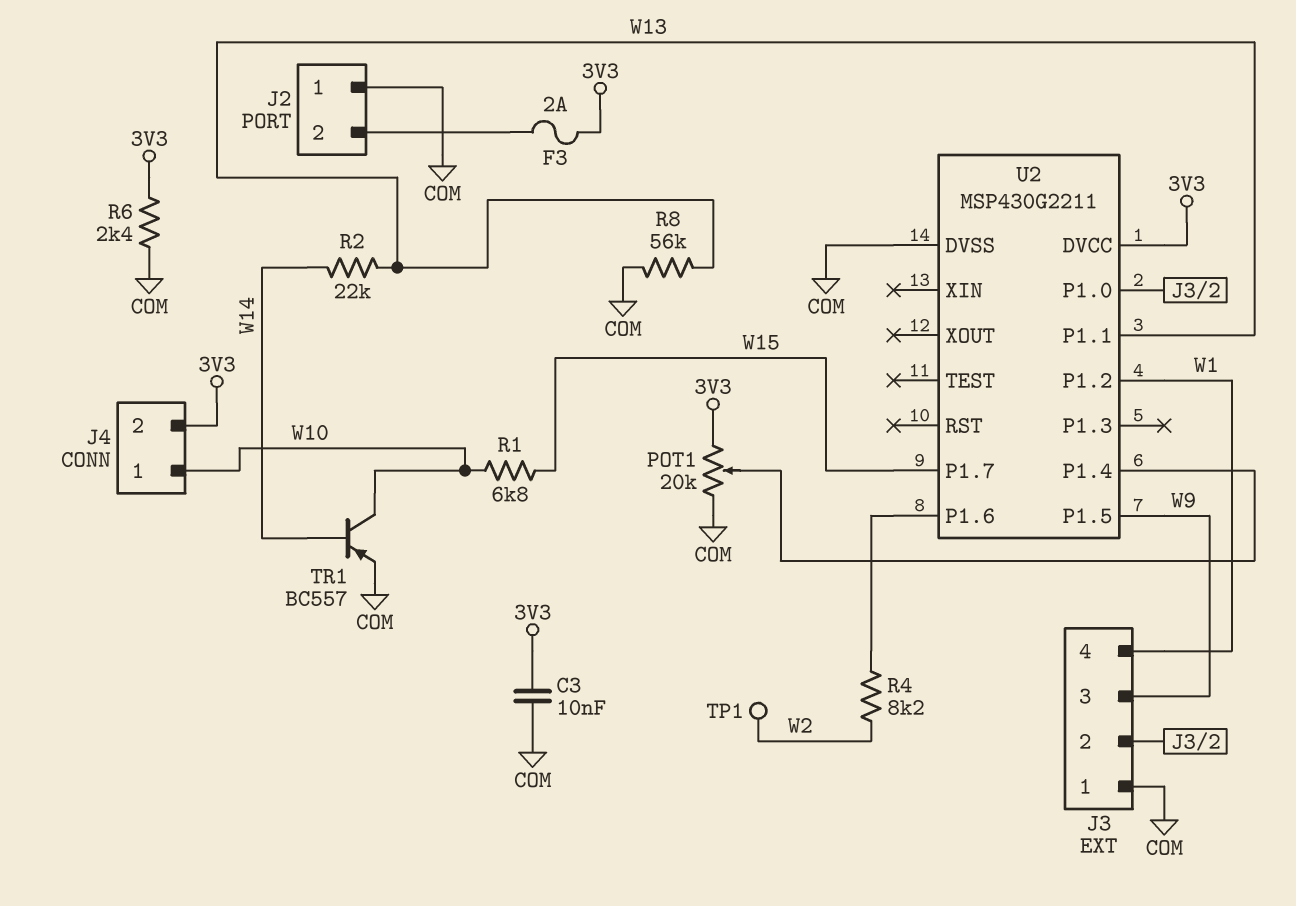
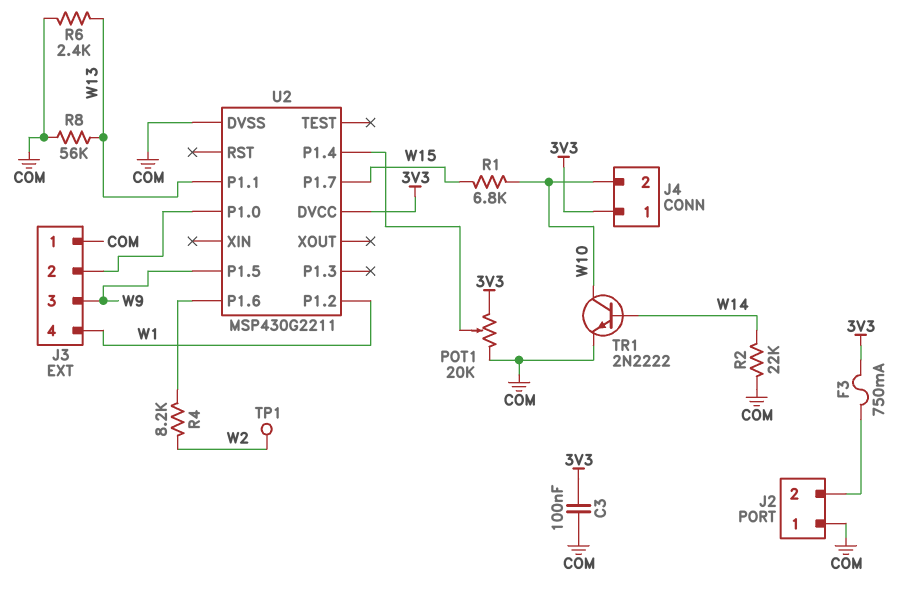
C3: 10nF (3V3, COM) -> 100nF (3V3, COM)
F3: 2A (3V3, J2/2) -> 750mA (3V3, J2/2)
J4 pin 1: W10 -> 3V3
J4 pin 2: 3V3 -> W10
R2: 22k (W13, W14) -> 22k (COM, W14)
R6: 2.4k (3V3, COM) -> 2.4k (COM, W13)
TR1: PNP BC557 (B W14, C W10, E COM) -> NPN 2N2222 (B W14, C W10, E COM)

